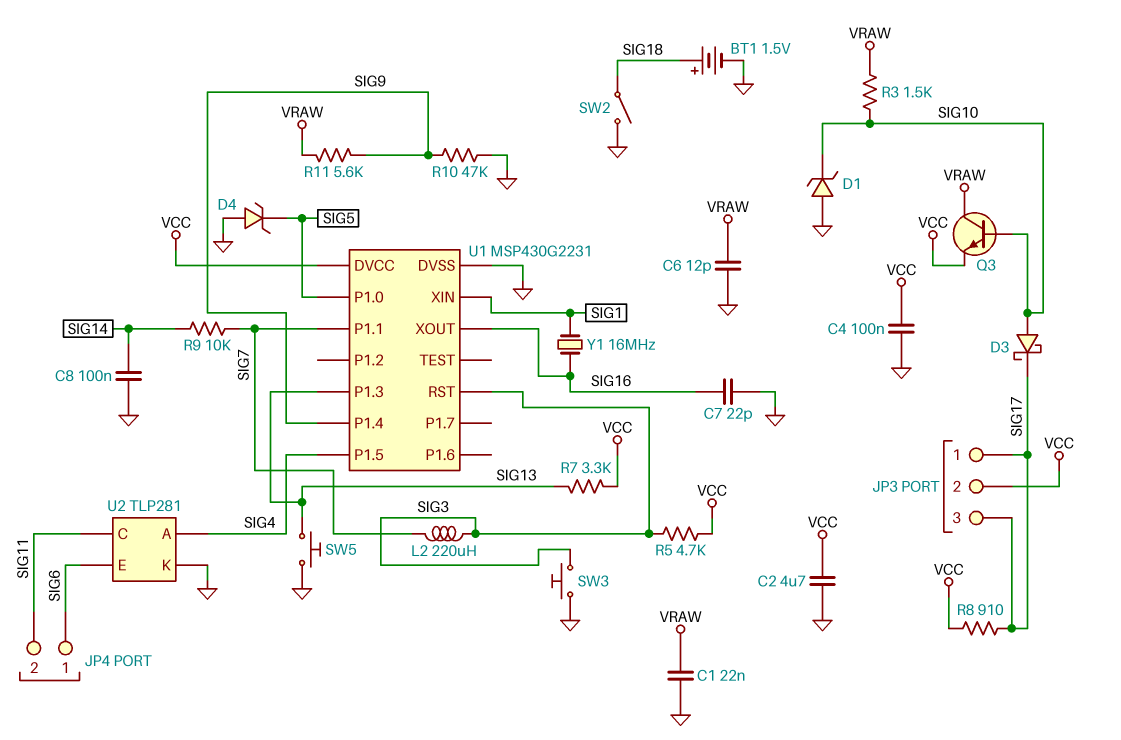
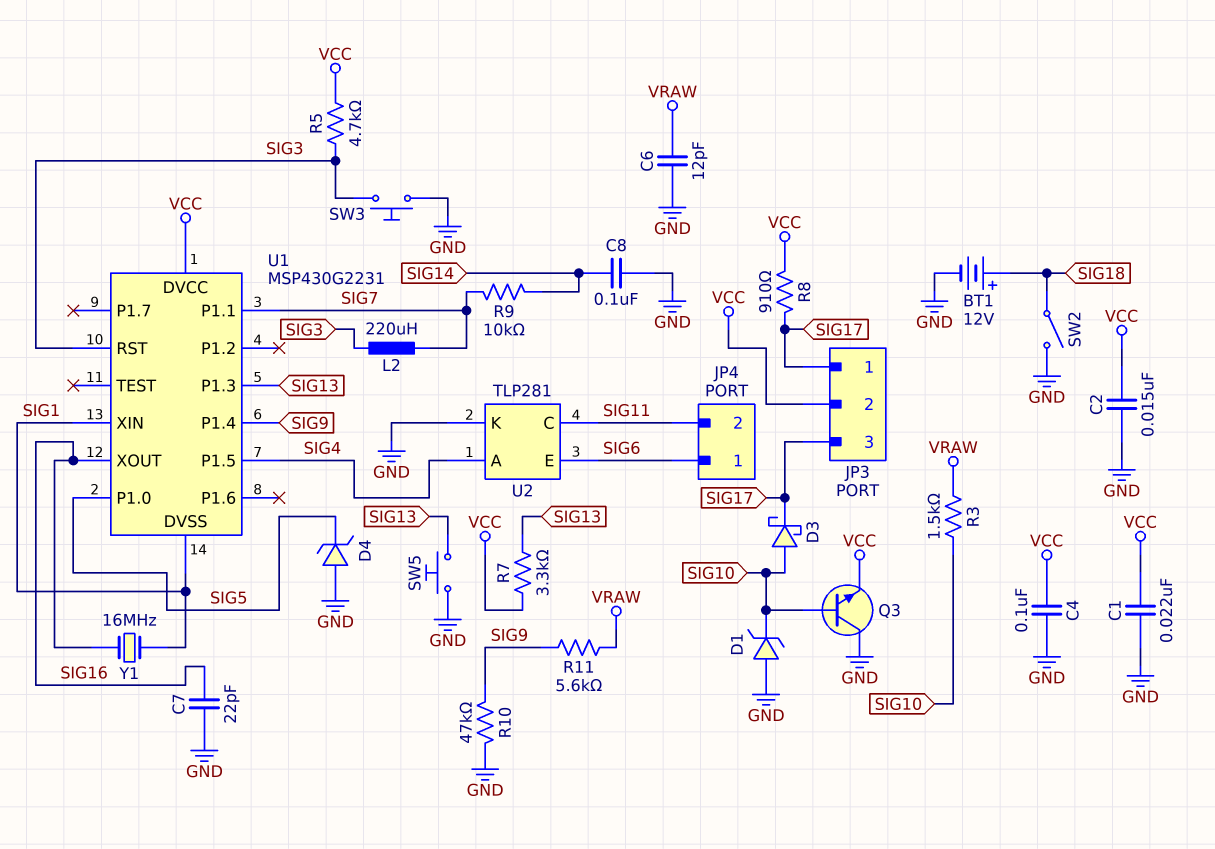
BT1: 1.5V (plus SIG18, minus GND) -> 12V (plus SIG18, minus GND)
C1: 22nF (GND, VRAW) -> 22nF (GND, VCC)
C2: 4.7uF (GND, VCC) -> 15nF (GND, VCC)
Q3: NPN (B SIG10, C VRAW, E VCC) -> NPN (B SIG10, C GND, E VCC)
U1 pin DVSS: GND -> SIG1

